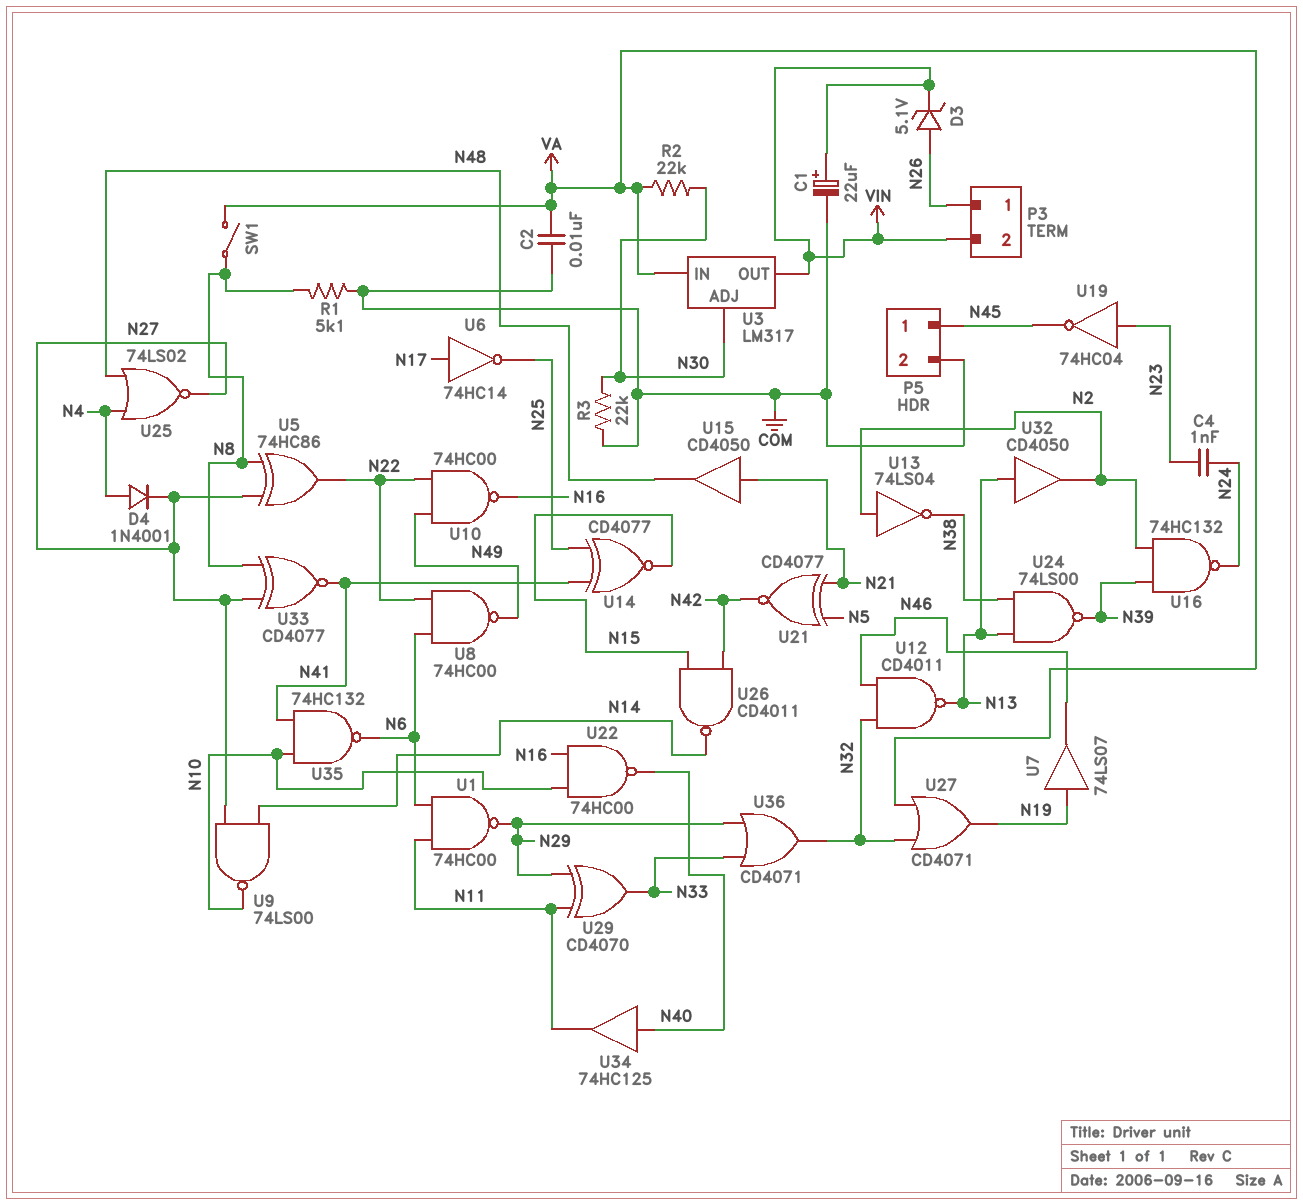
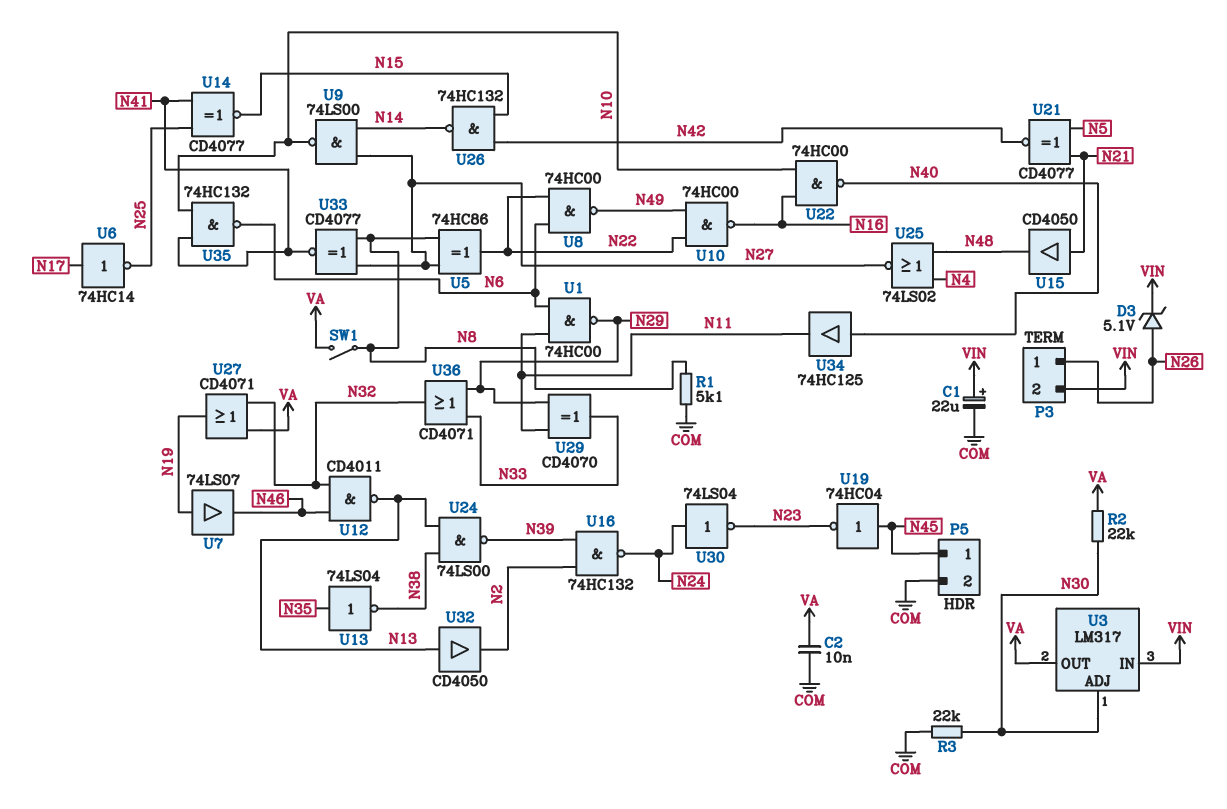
C4: 1nF (N23, N24) -> none
D4: diode 1N4001 (A N4, K N27) -> none
U3 pin IN: VA -> VIN
U3 pin OUT: VIN -> VA
U13: NOT 74LS04 (in N2, out N38) -> NOT 74LS04 (in N35, out N38)
U19: NOT 74HC04 (in N23, out N45) -> NOT 74HC04 (in N45, out N23)
U26: NAND CD4011 (in N15, in N42, out N14) -> NAND 74HC132 (in N15, in N42, out N14)
U30: none -> NOT 74LS04 (in N24, out N23)

